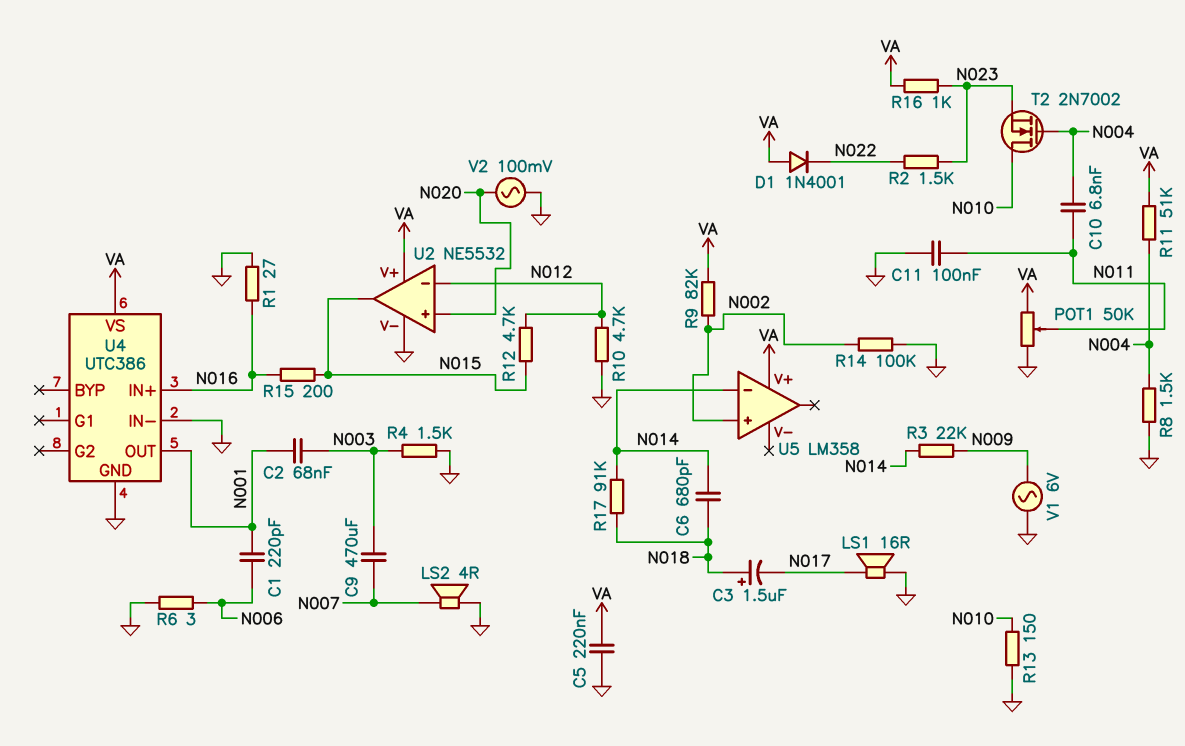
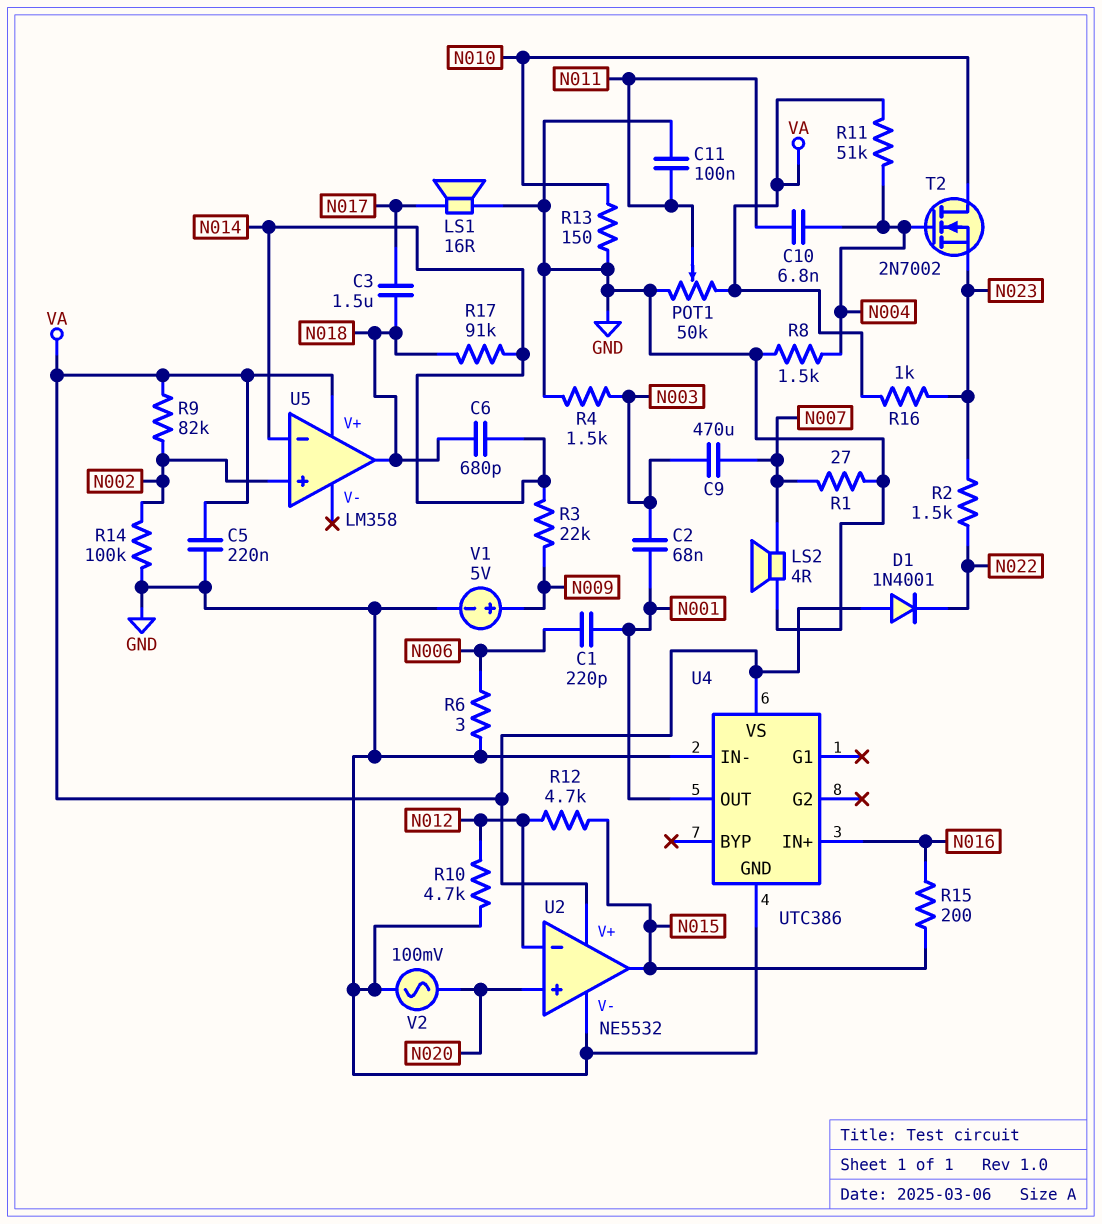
C3: 1.5uF (plus N018, minus N017) -> 1.5uF (N017, N018)
R1: 27 (GND, N016) -> 27 (GND, N007)
U5 pin out: none -> N018
V1: AC 6V (GND, N009) -> 5V (plus N009, minus GND)

